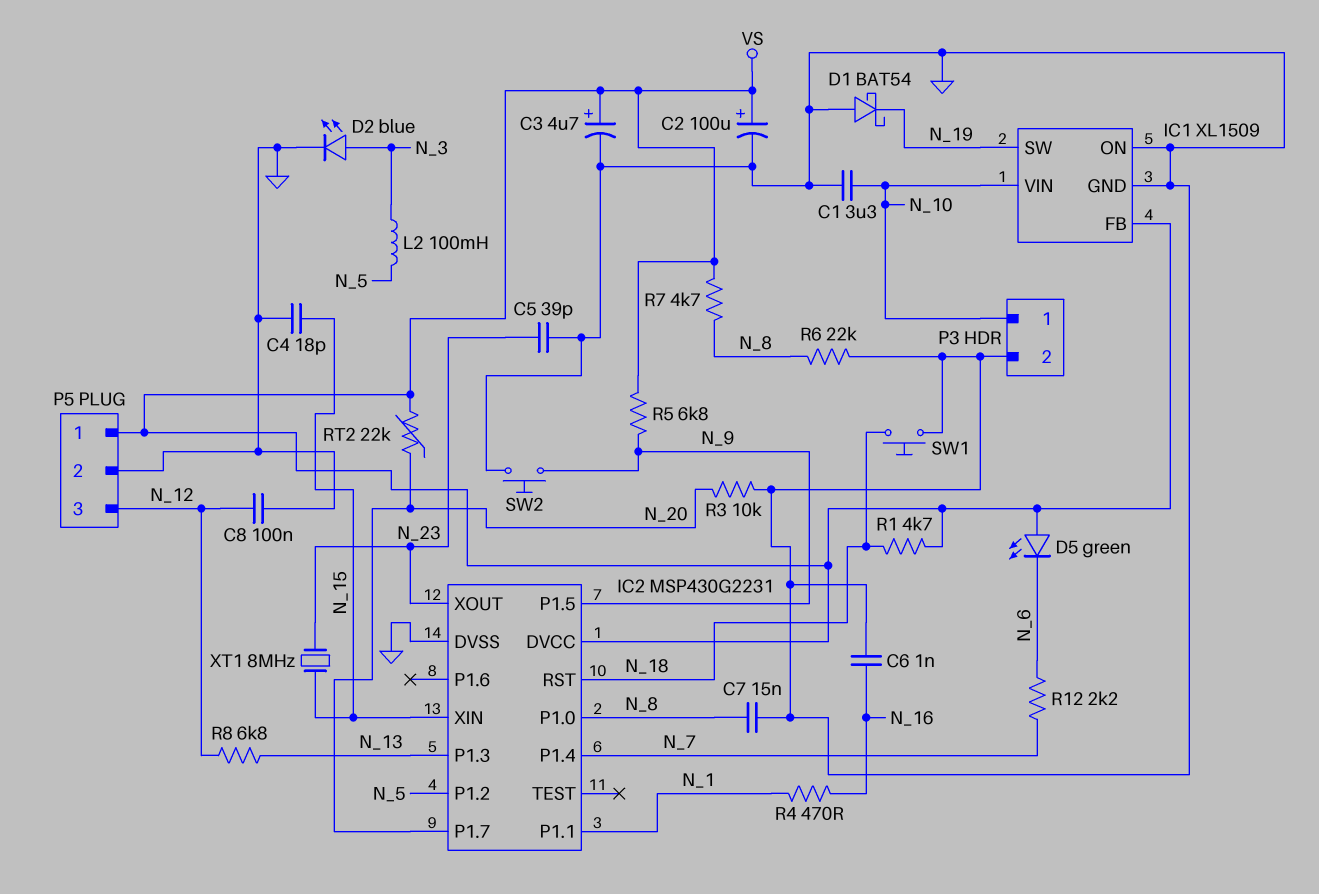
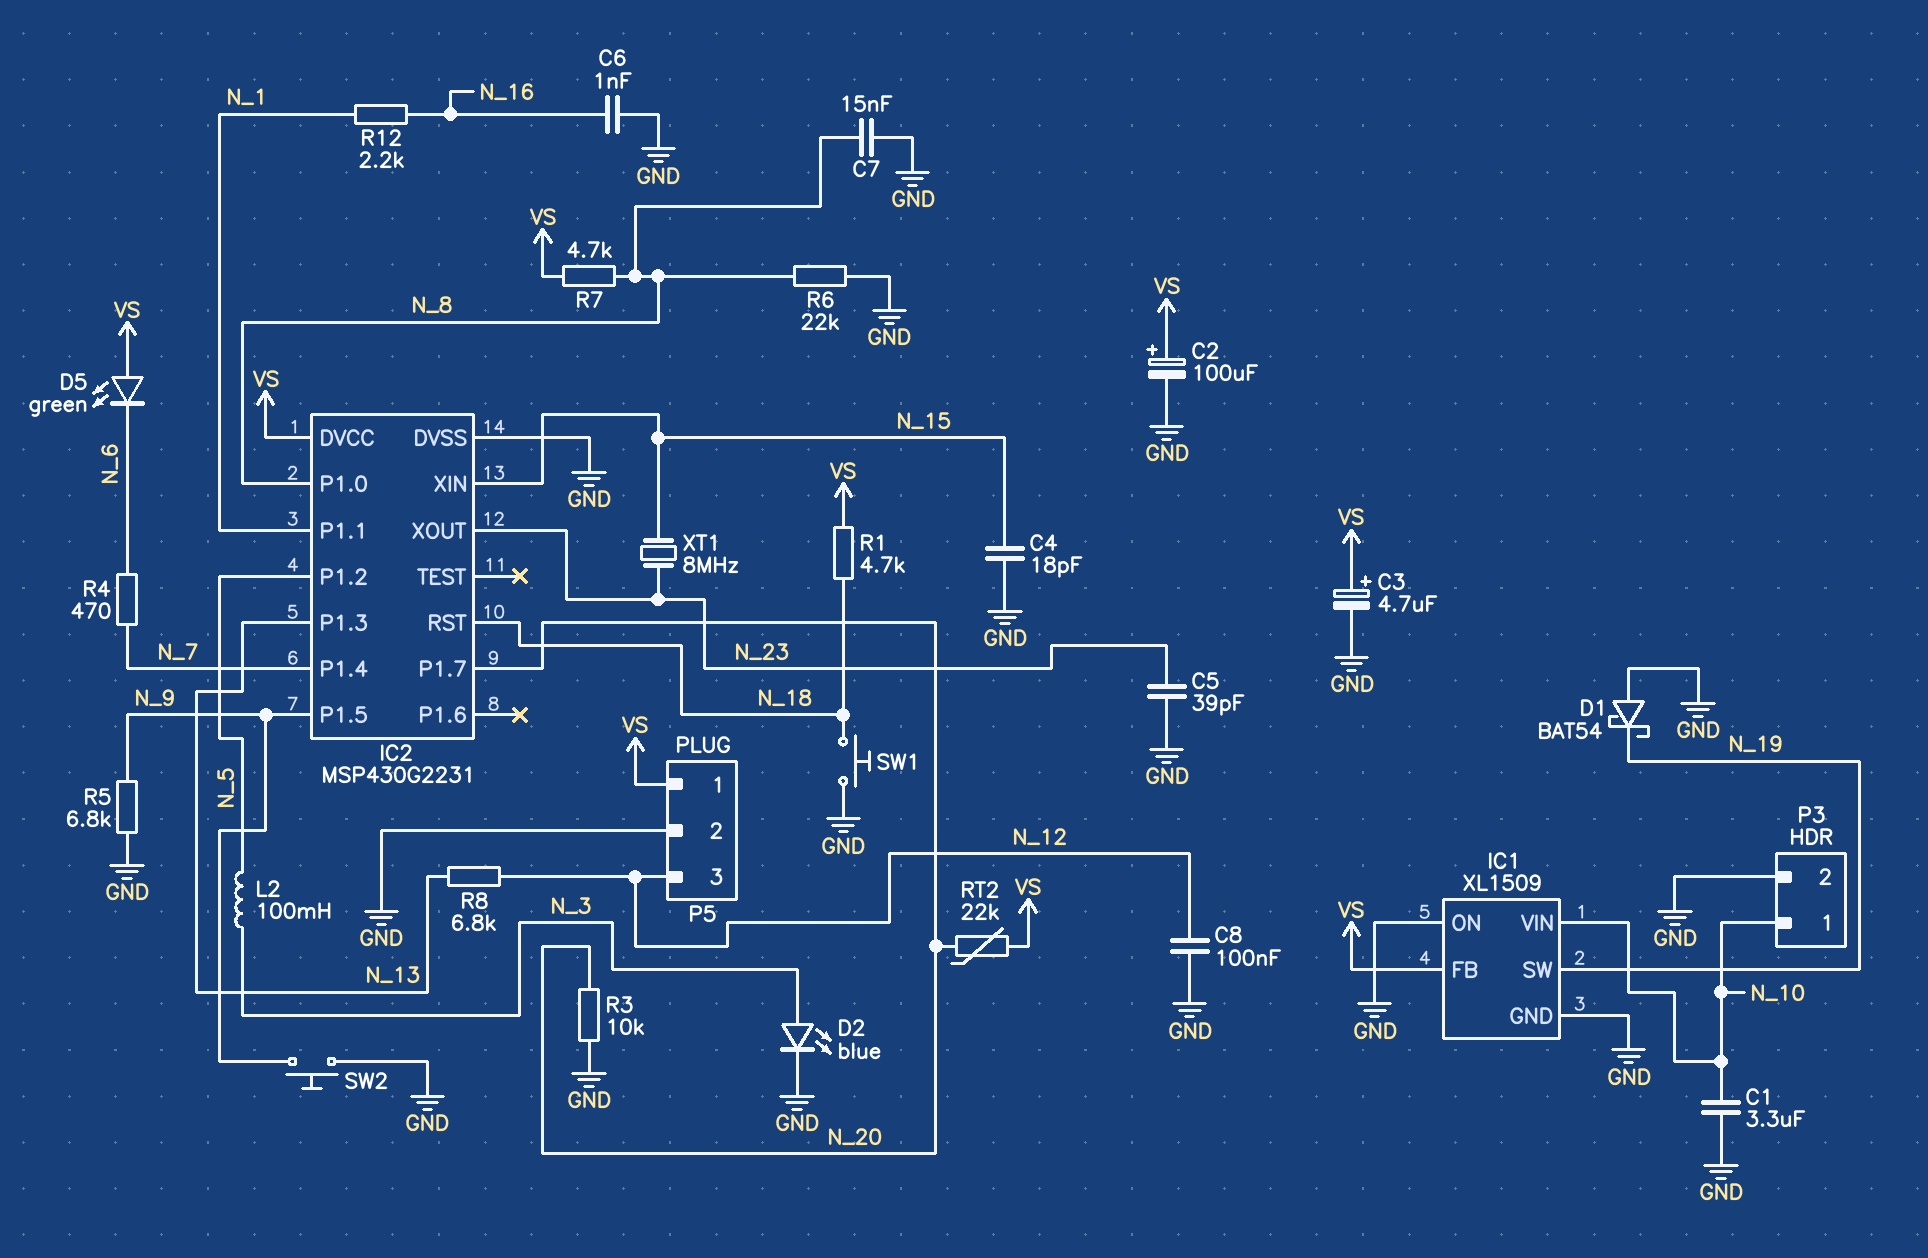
R4: 470 (N_1, N_16) -> 470 (N_6, N_7)
R5: 6.8k (N_9, VS) -> 6.8k (GND, N_9)
R12: 2.2k (N_6, N_7) -> 2.2k (N_1, N_16)

